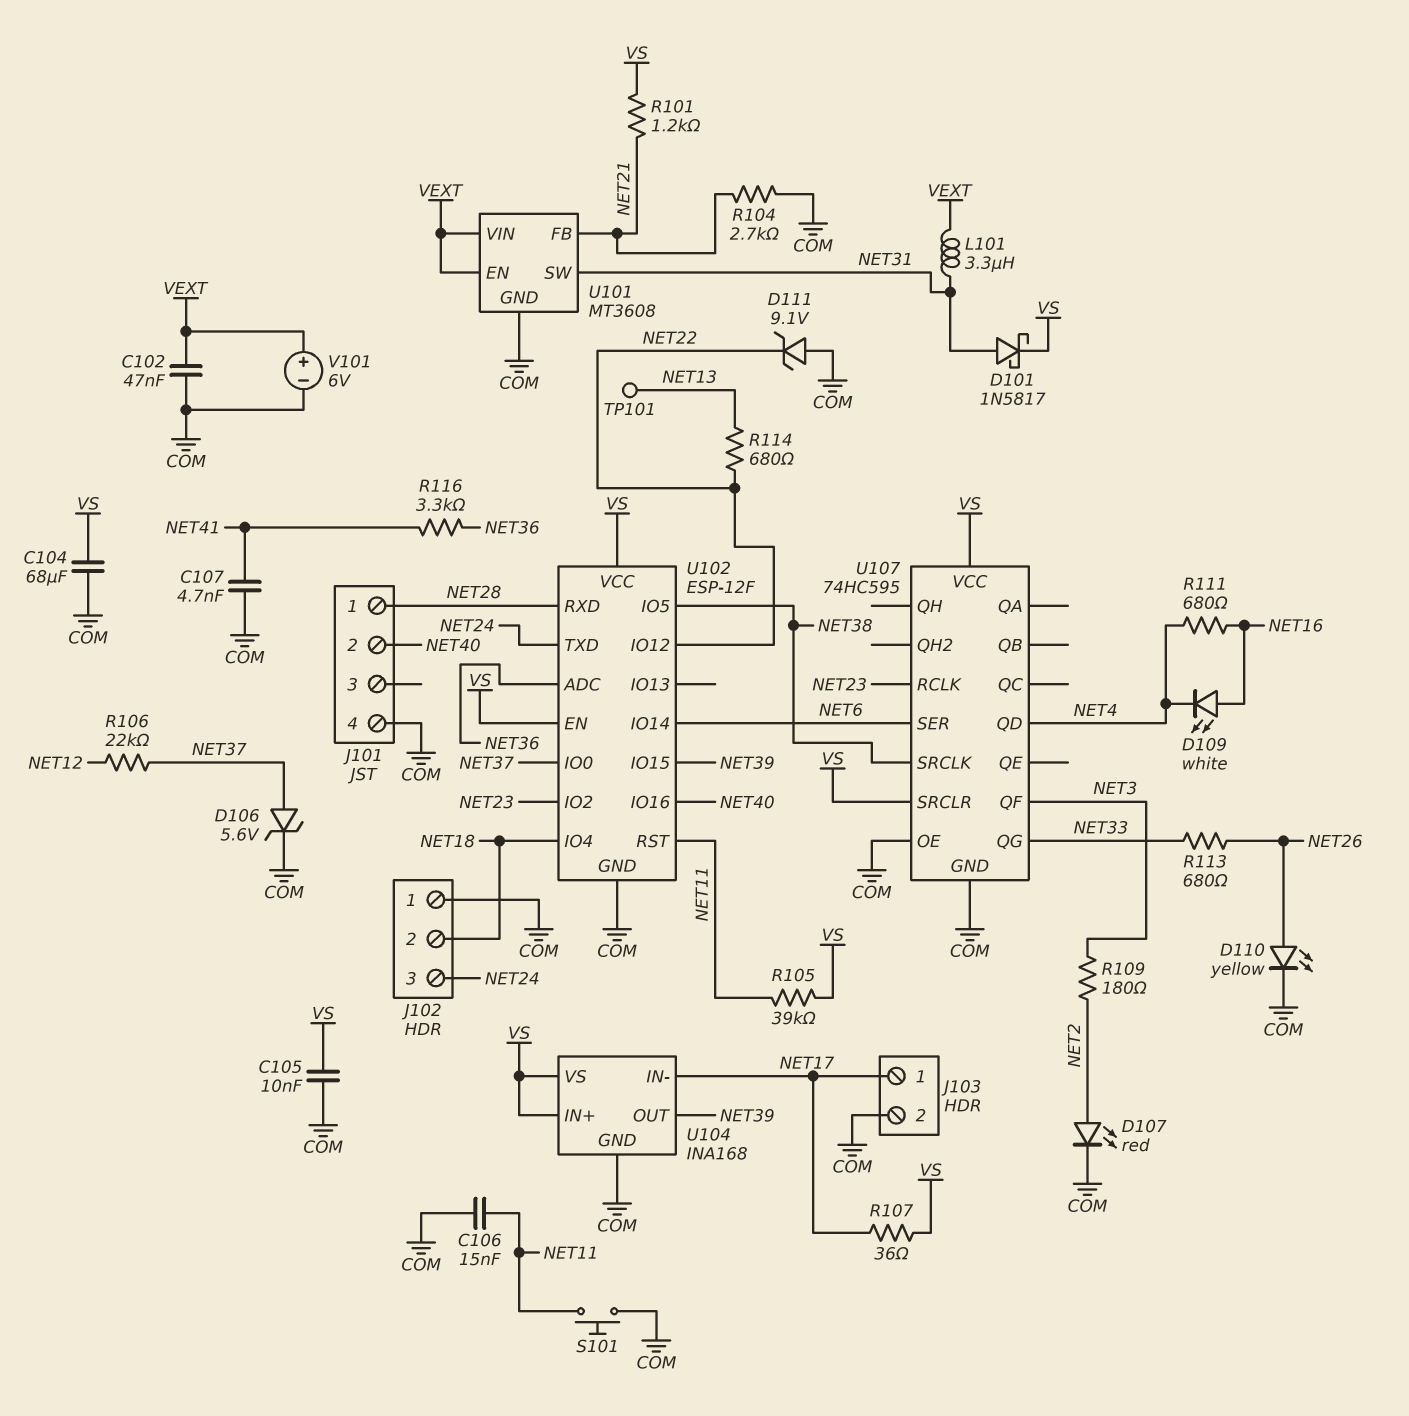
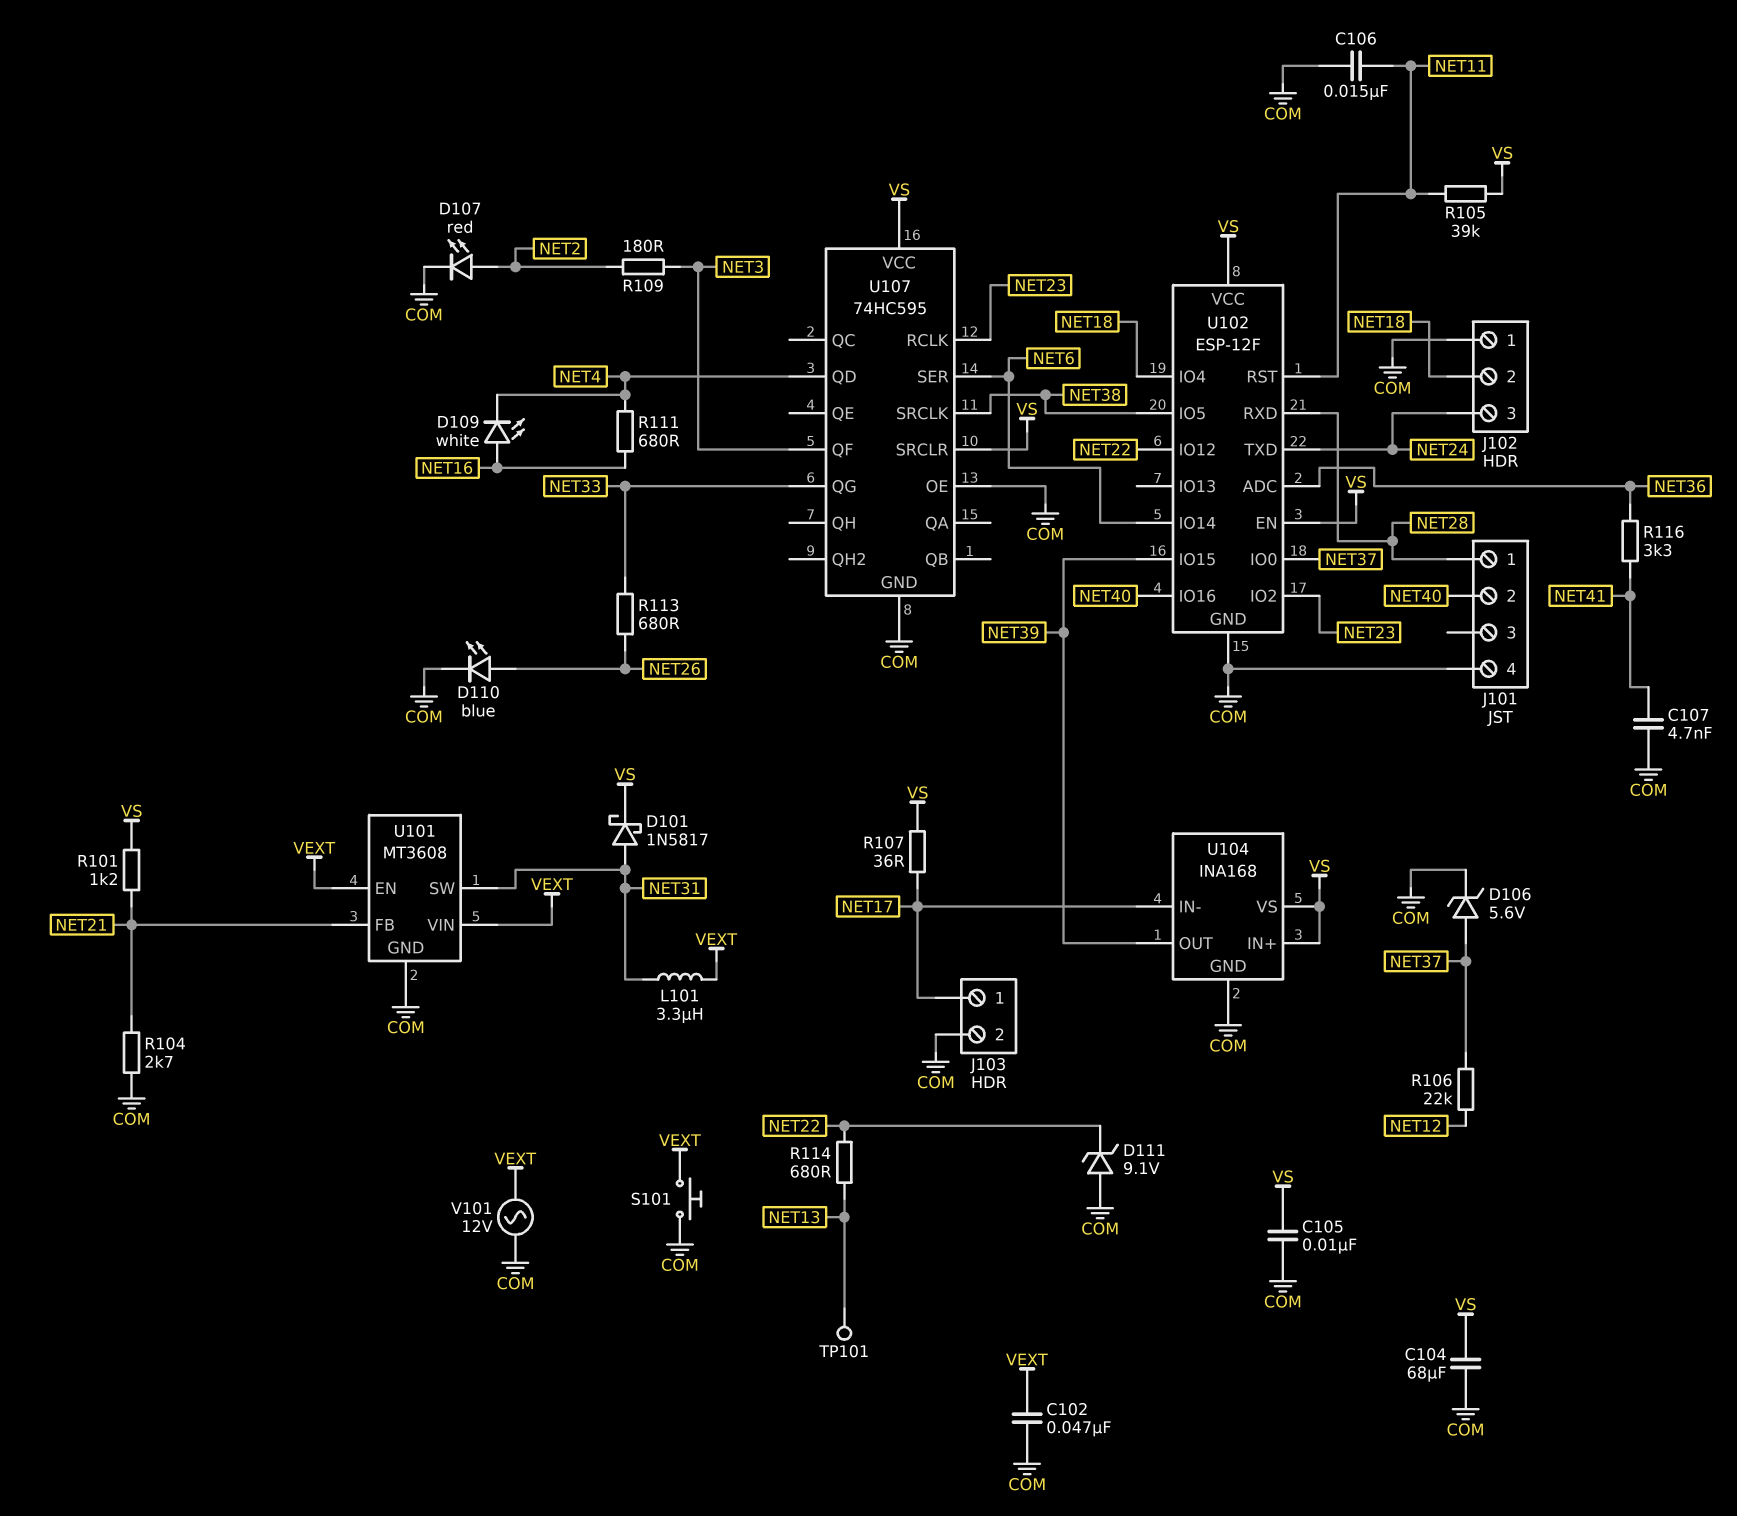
D110: LED yellow (A NET26, K COM) -> LED blue (A NET26, K COM)
S101: button (COM, NET11) -> button (COM, VEXT)
V101: 6V (plus VEXT, minus COM) -> AC 12V (COM, VEXT)

